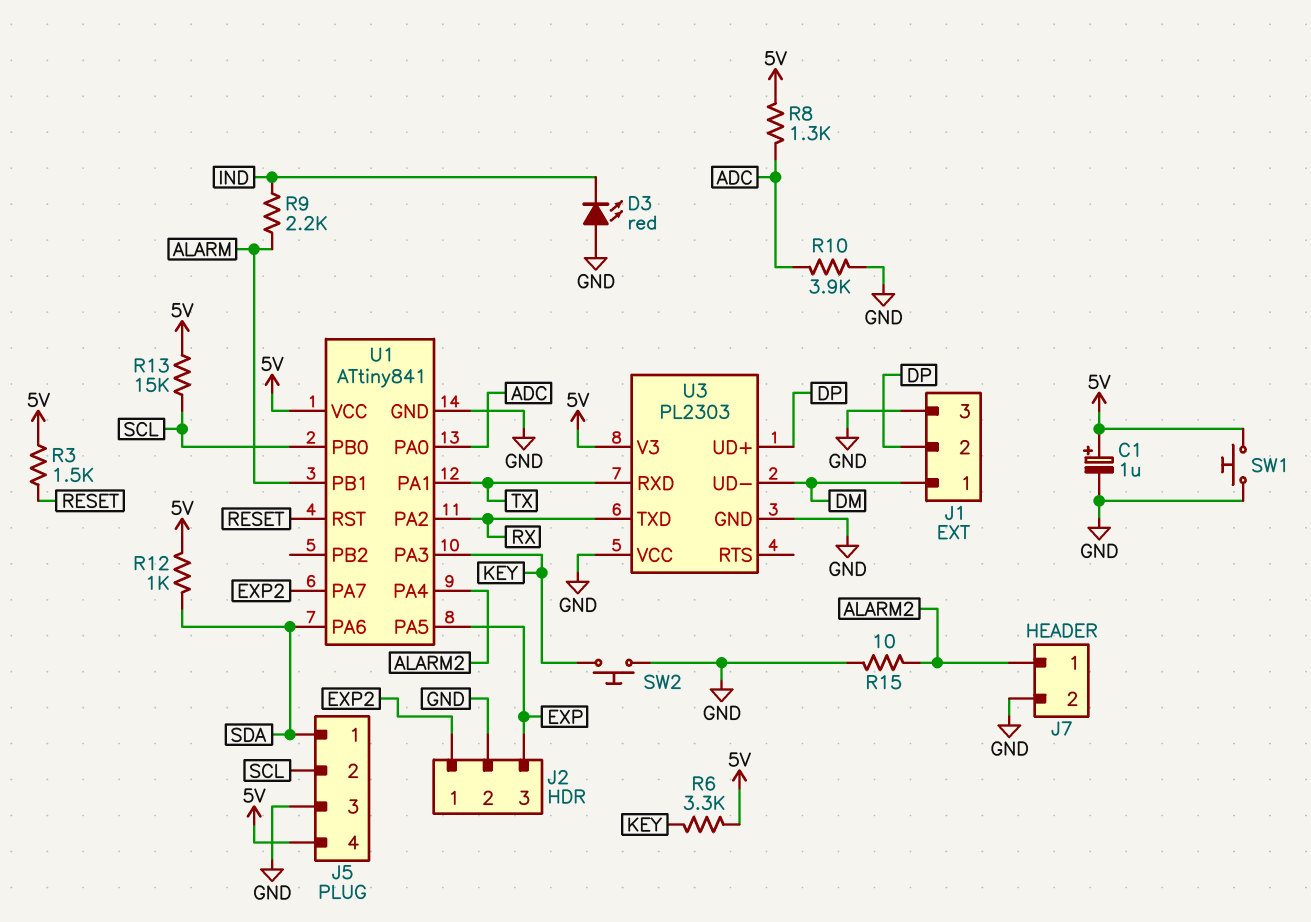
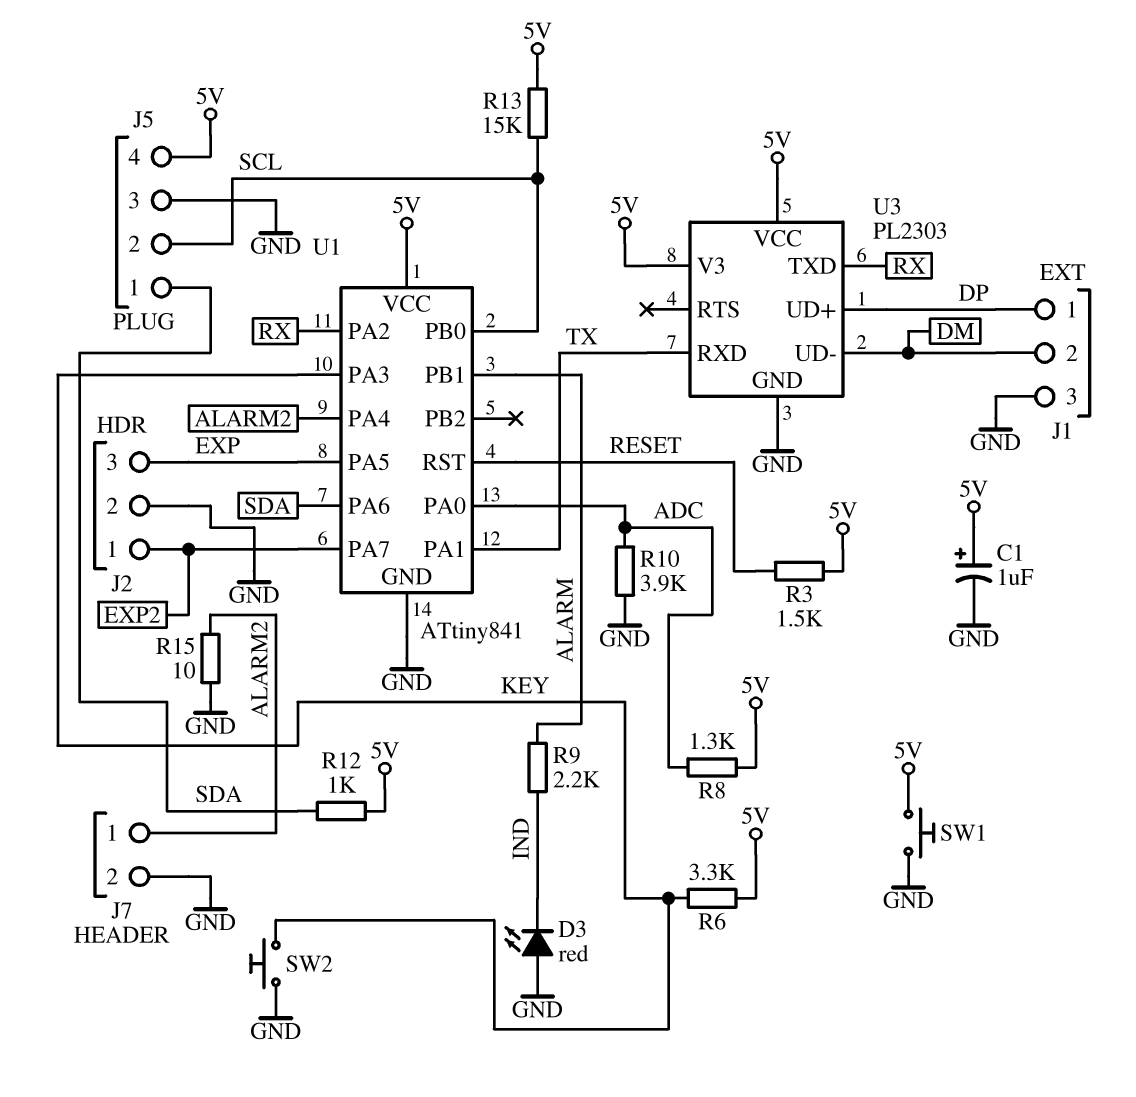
J1 pin 1: DM -> DP
J1 pin 2: DP -> DM
U3 pin VCC: GND -> 5V

